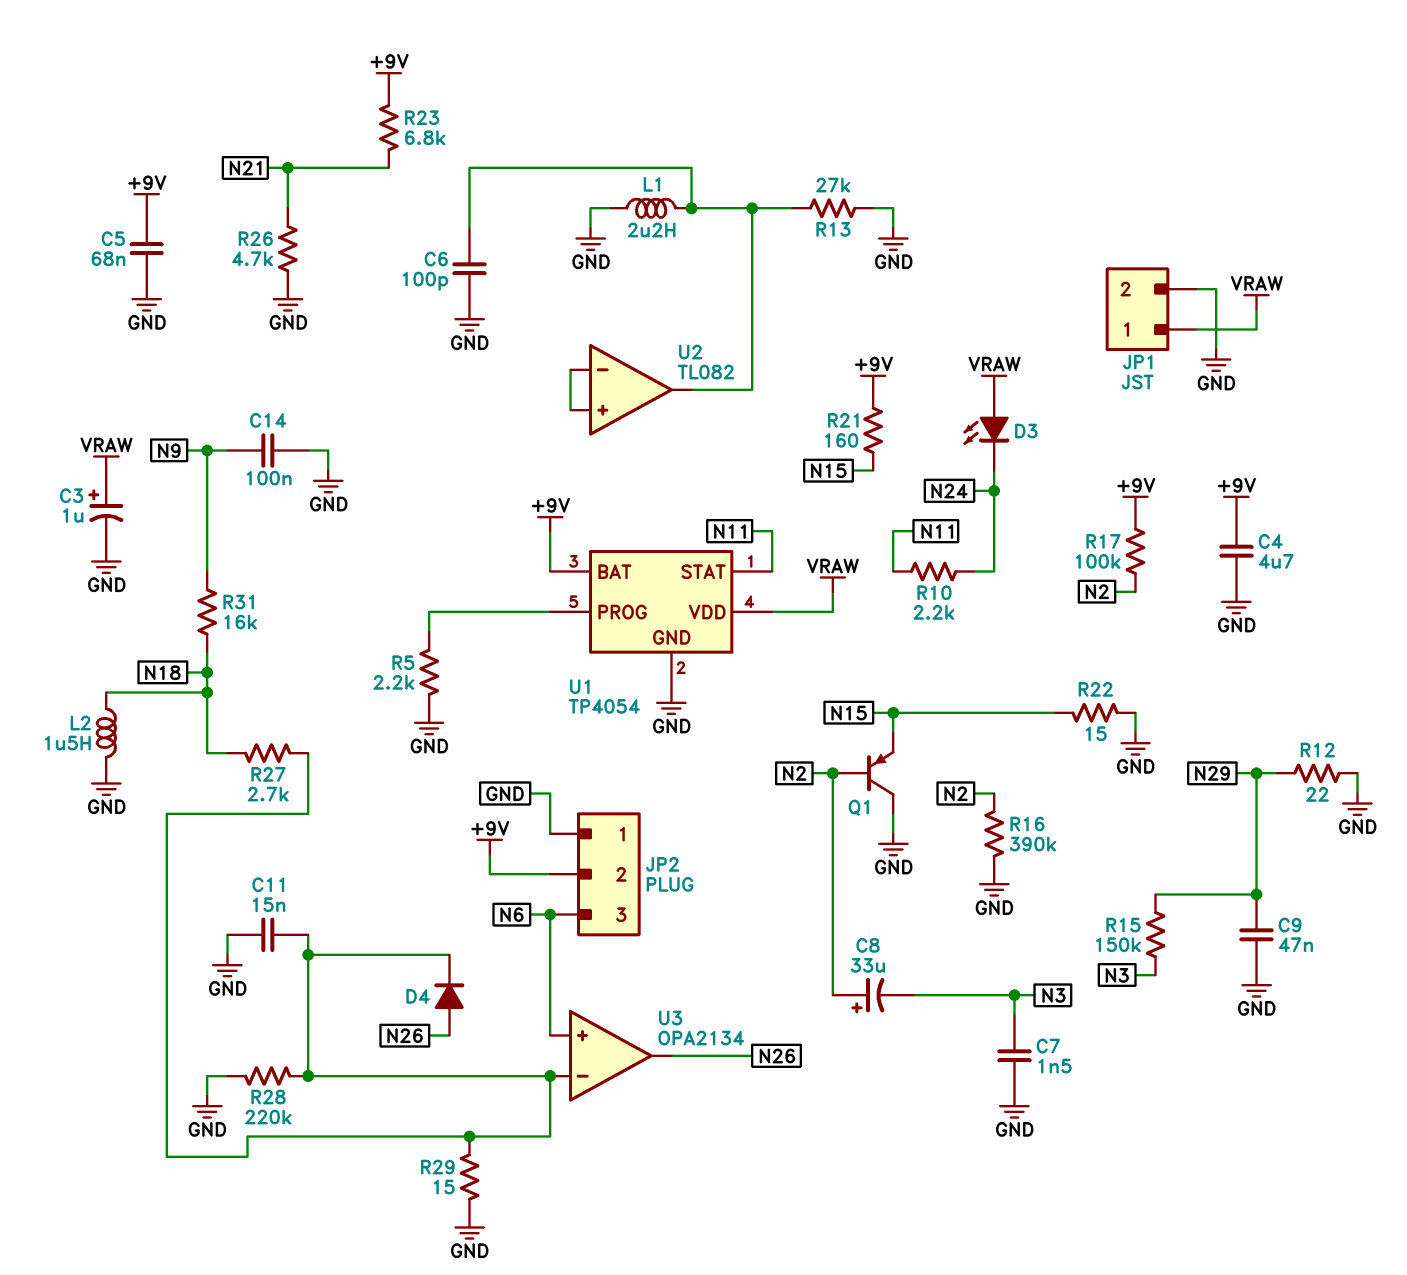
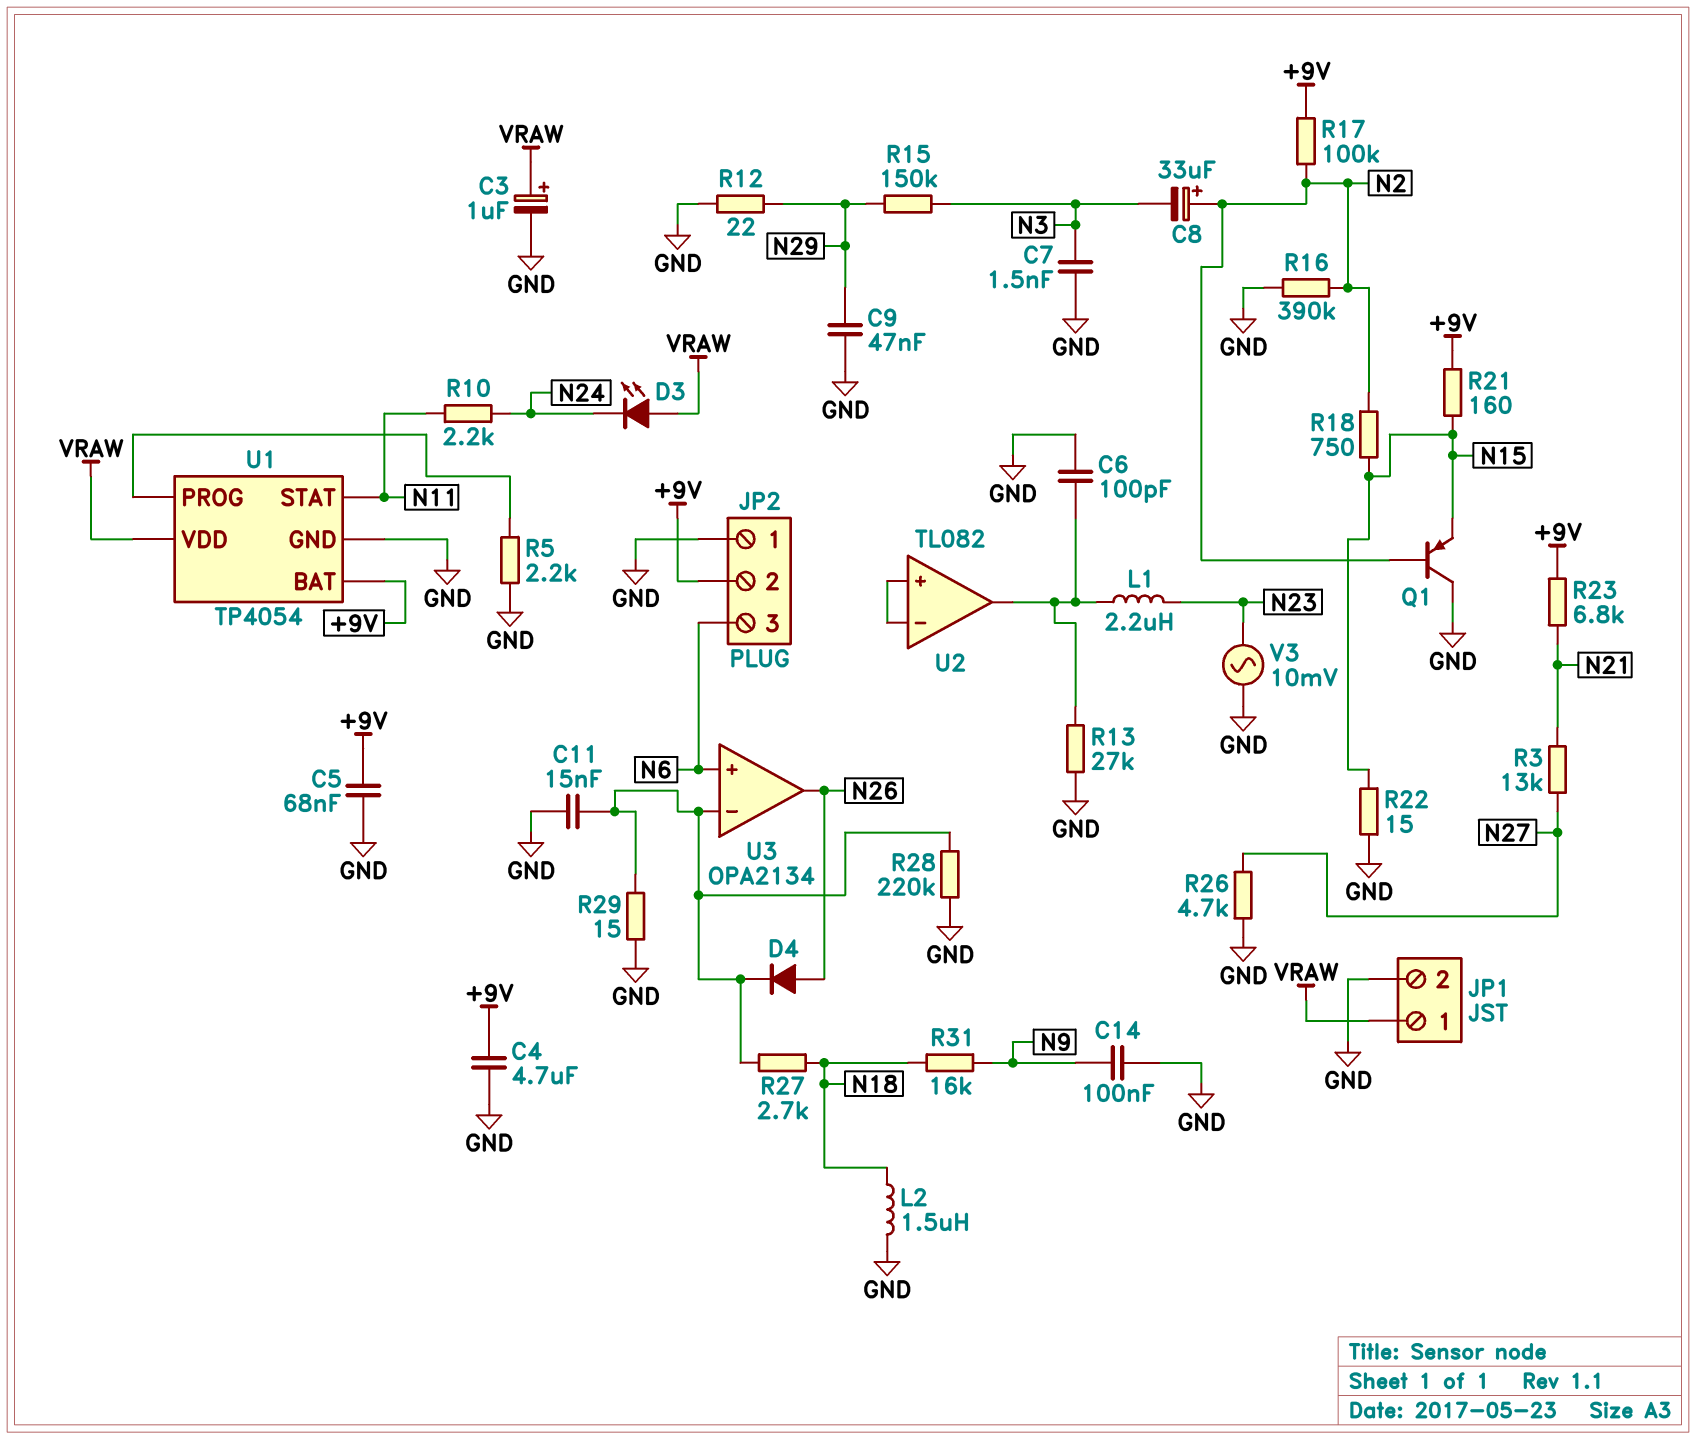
L1: 2.2uH (GND, U2/out) -> 2.2uH (N23, U2/out)
R3: none -> 13k (N21, N27)
R18: none -> 750 (N2, N15)
R26: 4.7k (GND, N21) -> 4.7k (GND, N27)
V3: none -> AC 10mV (GND, N23)

